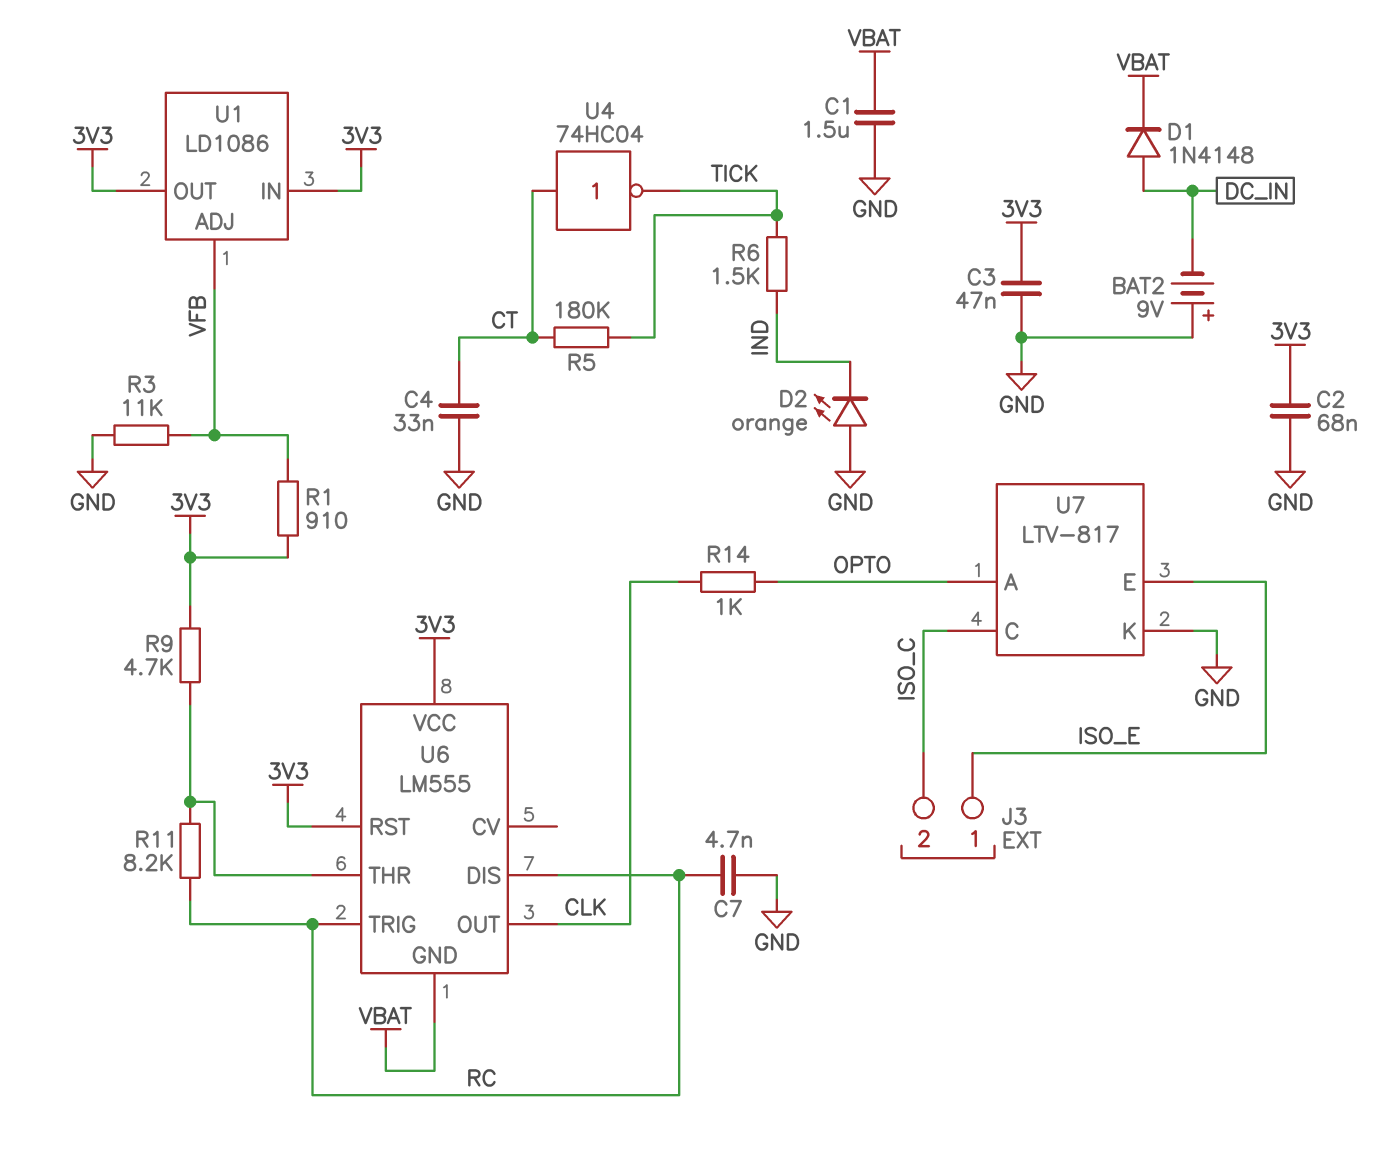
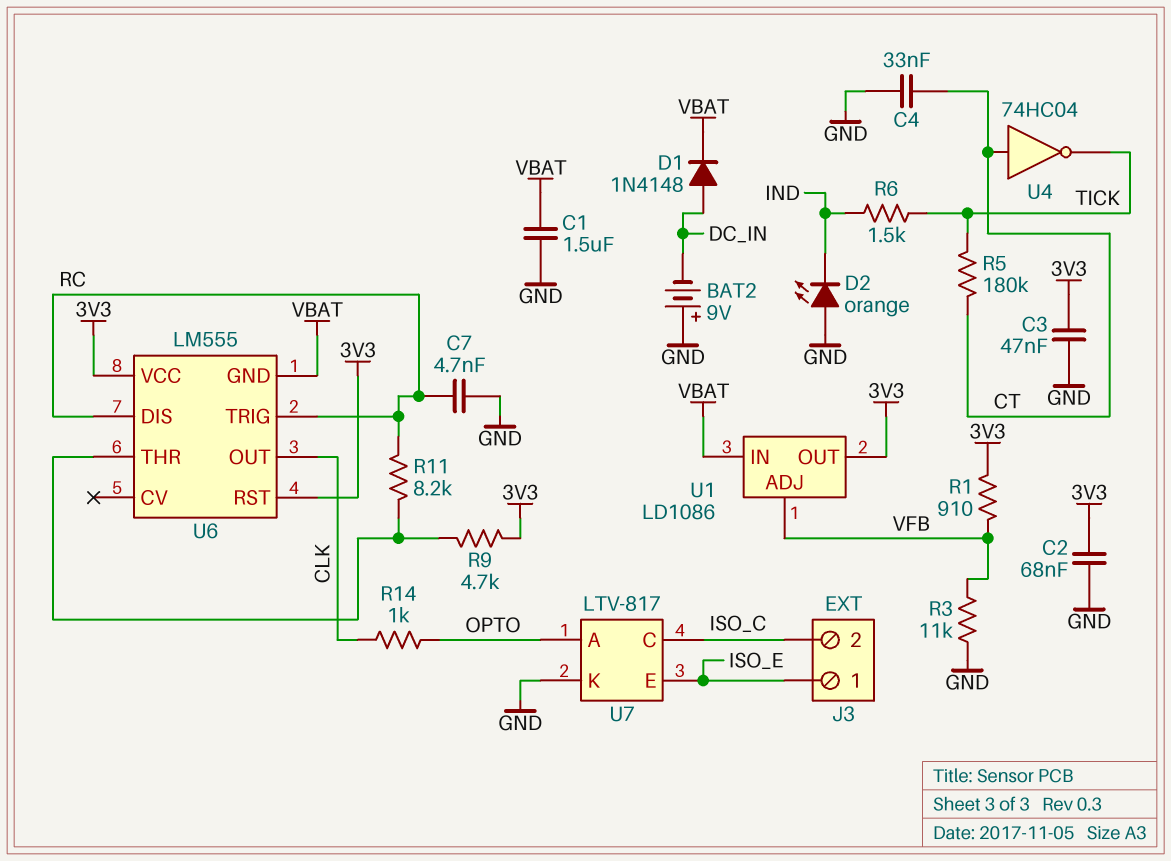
U1 pin IN: 3V3 -> VBAT

